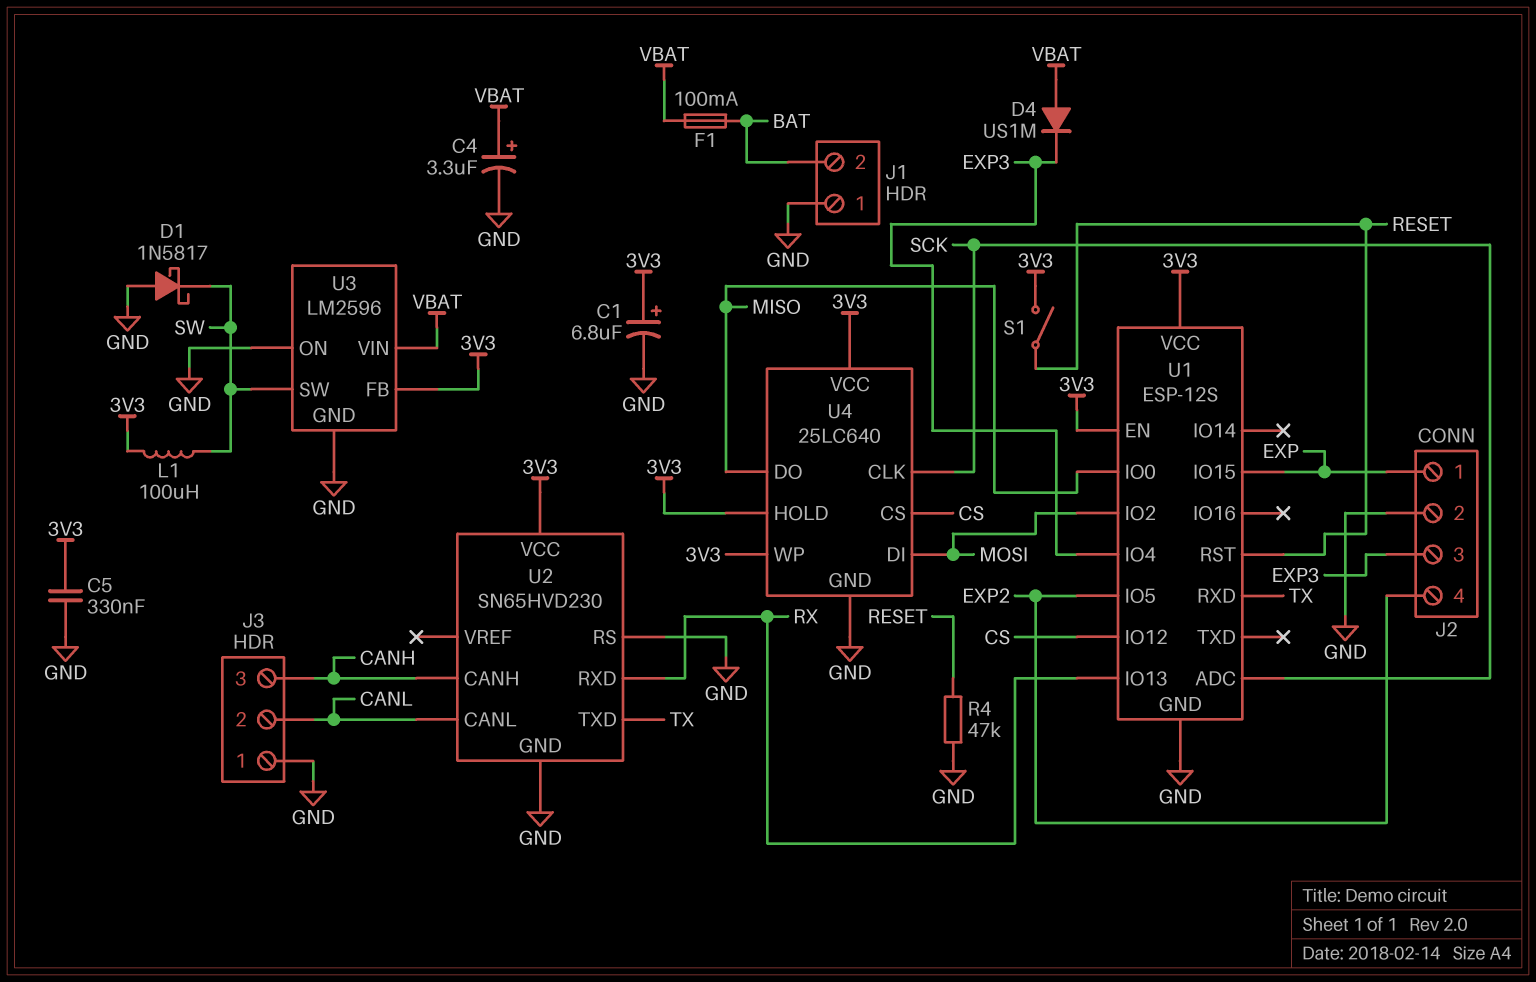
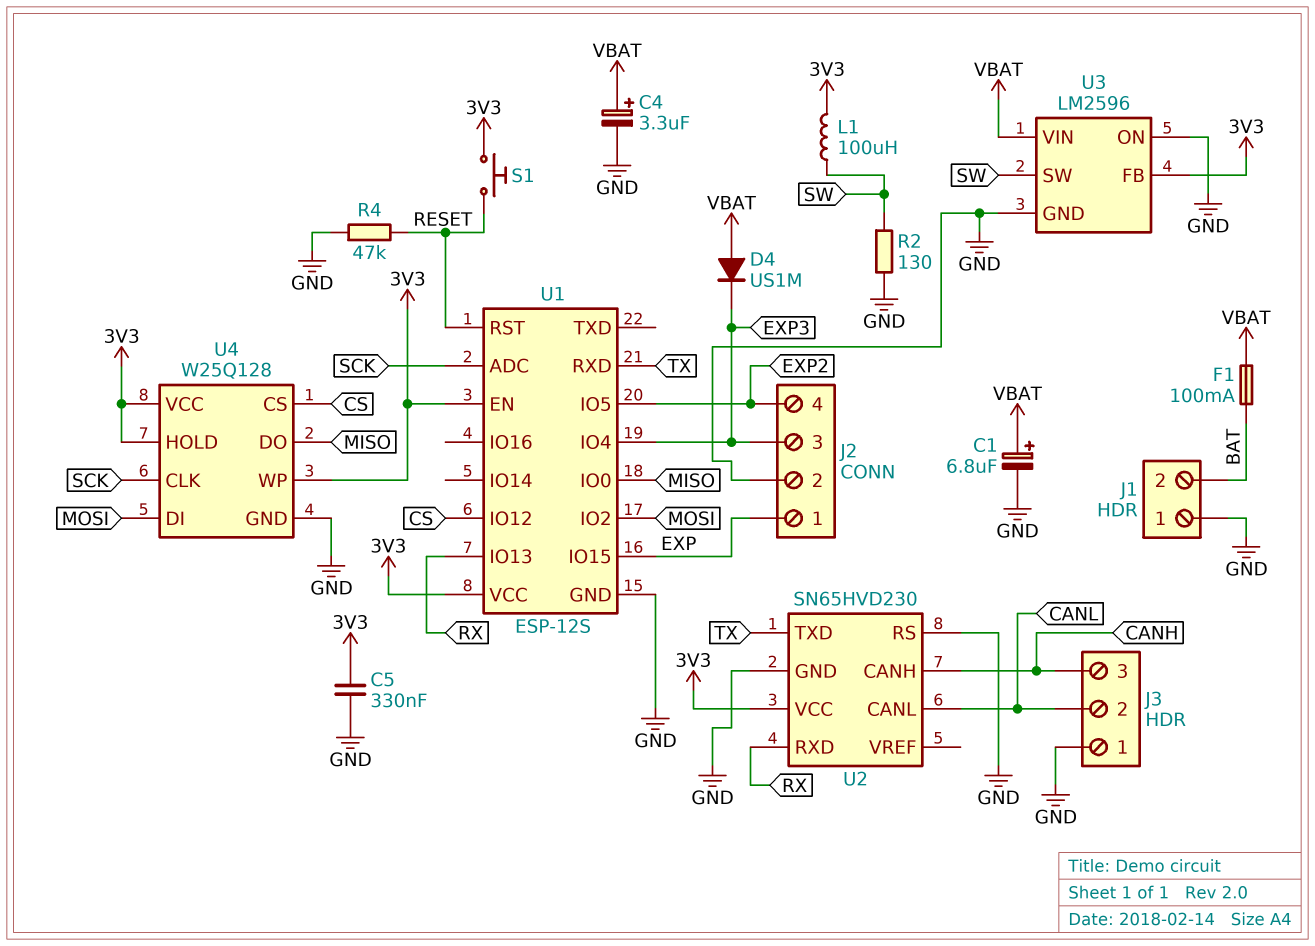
C1: 6.8uF (plus 3V3, minus GND) -> 6.8uF (plus VBAT, minus GND)
D1: schottky 1N5817 (A GND, K SW) -> none
R2: none -> 130 (GND, SW)
S1: switch (3V3, RESET) -> button (3V3, RESET)
U4: 25LC640 -> W25Q128

